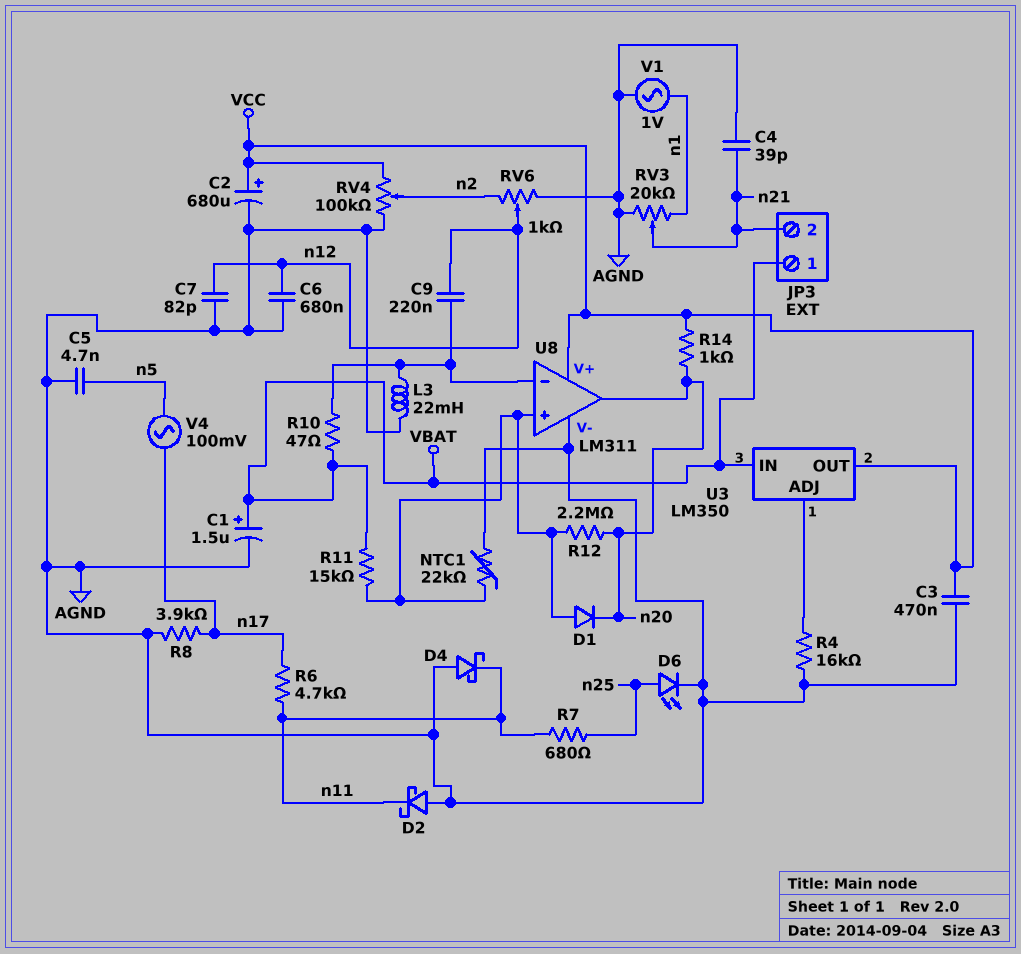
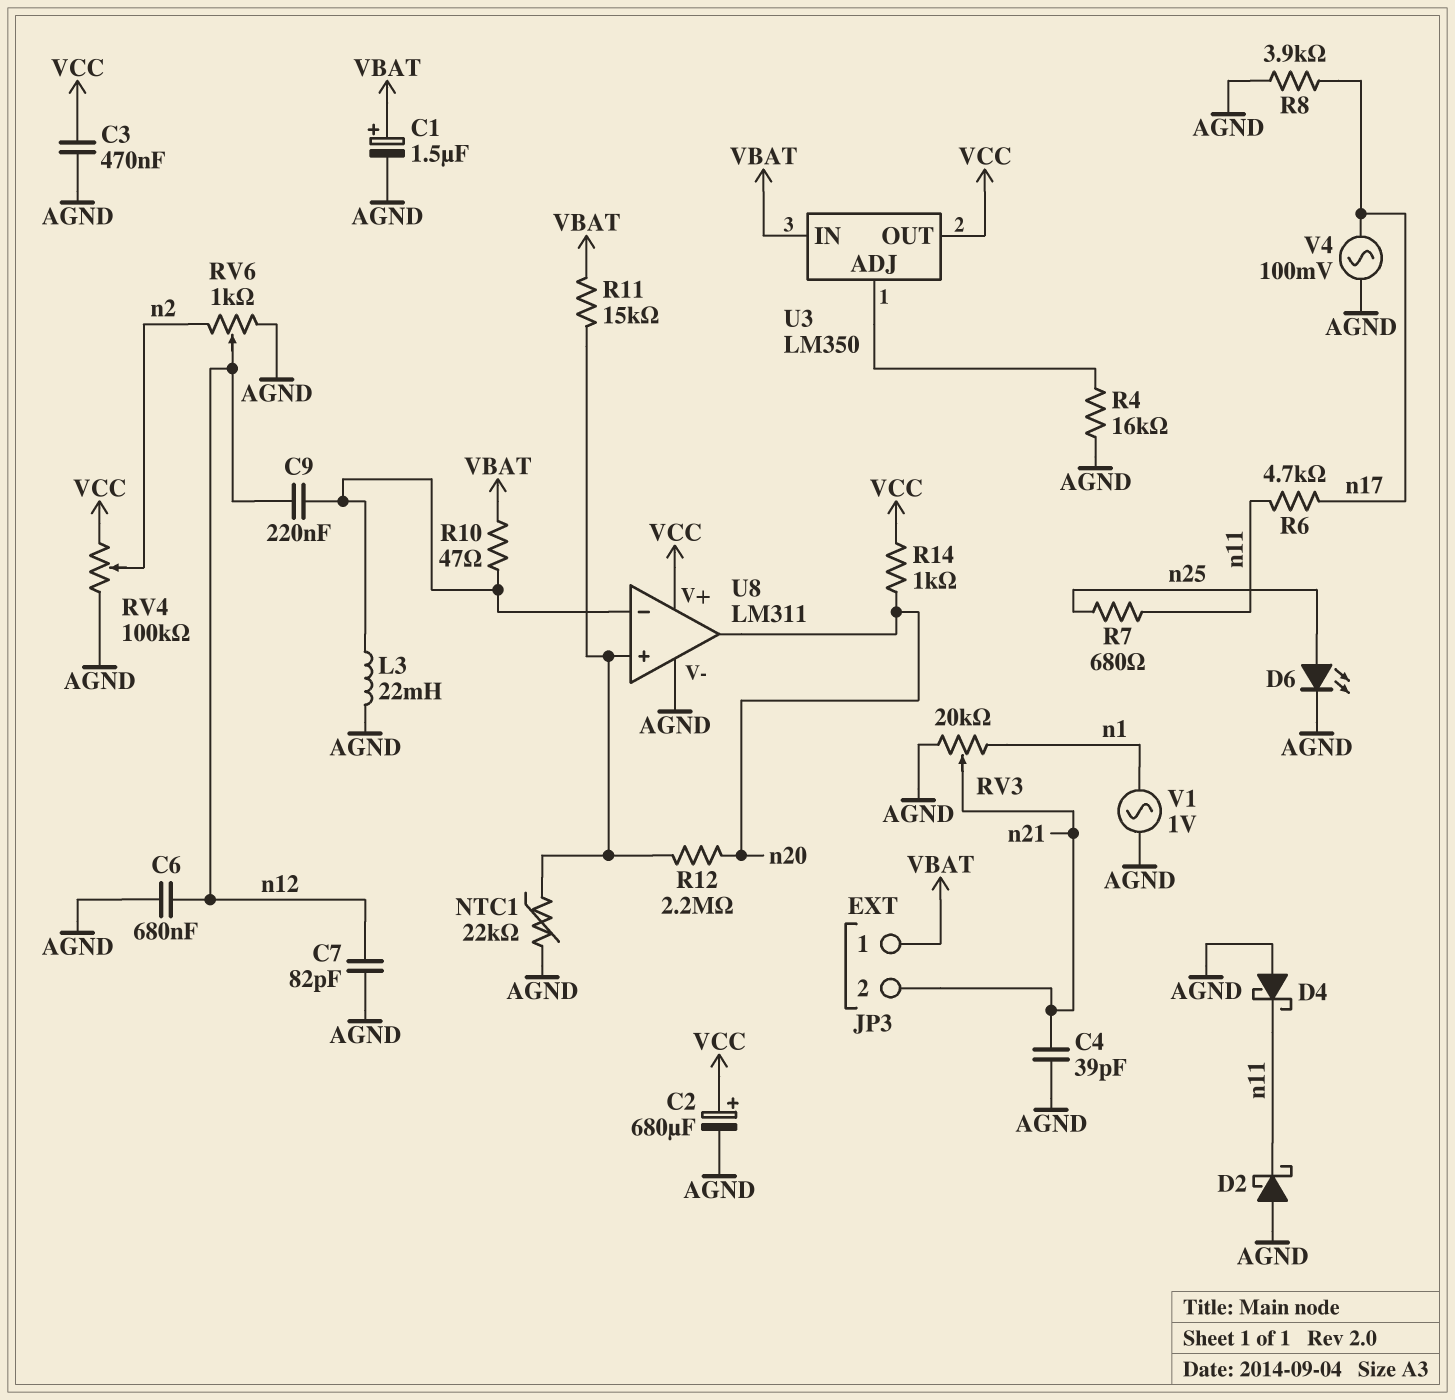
C5: 4.7nF (AGND, n5) -> none
D1: diode (A U8/in+, K n20) -> none
V4: AC 100mV (n5, n17) -> AC 100mV (AGND, n17)

